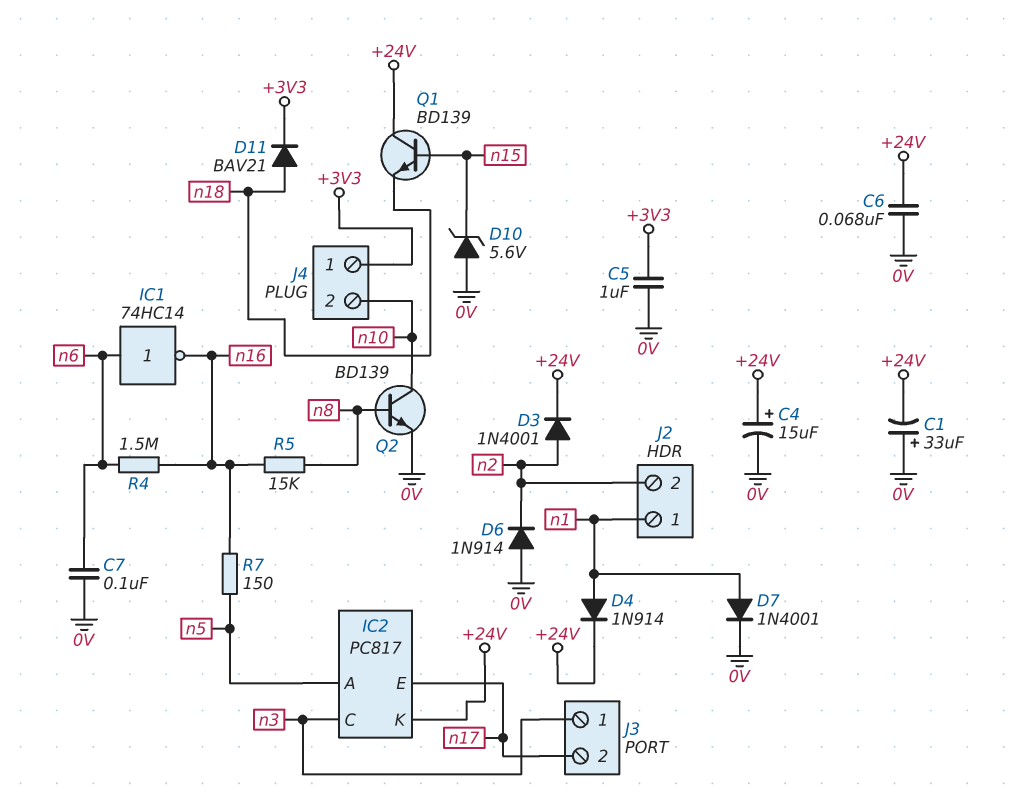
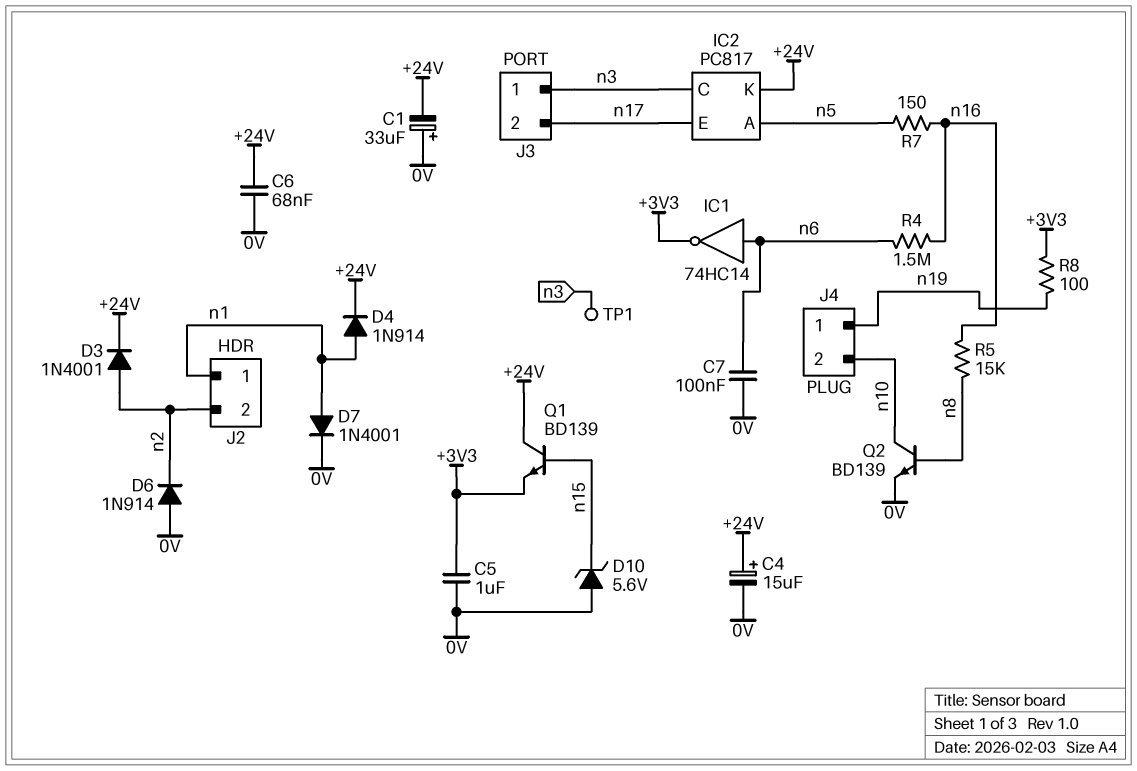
D11: diode BAV21 (A n18, K +3V3) -> none
IC1: NOT 74HC14 (in n6, out n16) -> NOT 74HC14 (in n6, out +3V3)
J4 pin 1: +3V3 -> n19
Q1: NPN BD139 (B n15, C +24V, E n18) -> NPN BD139 (B n15, C +24V, E +3V3)
R8: none -> 100 (+3V3, n19)
TP1: none -> test point (n3)

